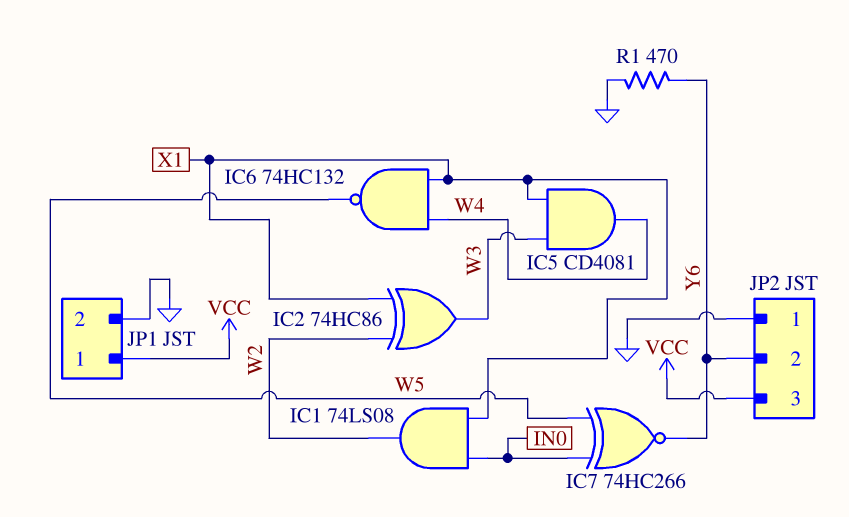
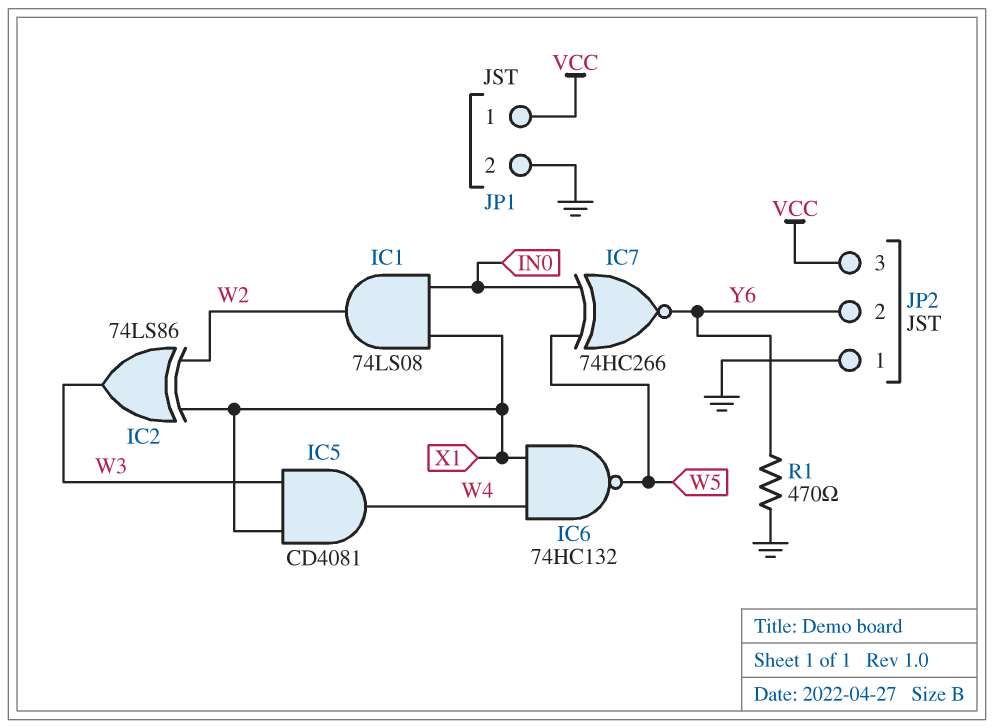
IC2: XOR 74HC86 (in W2, in X1, out W3) -> XOR 74LS86 (in W2, in X1, out W3)

